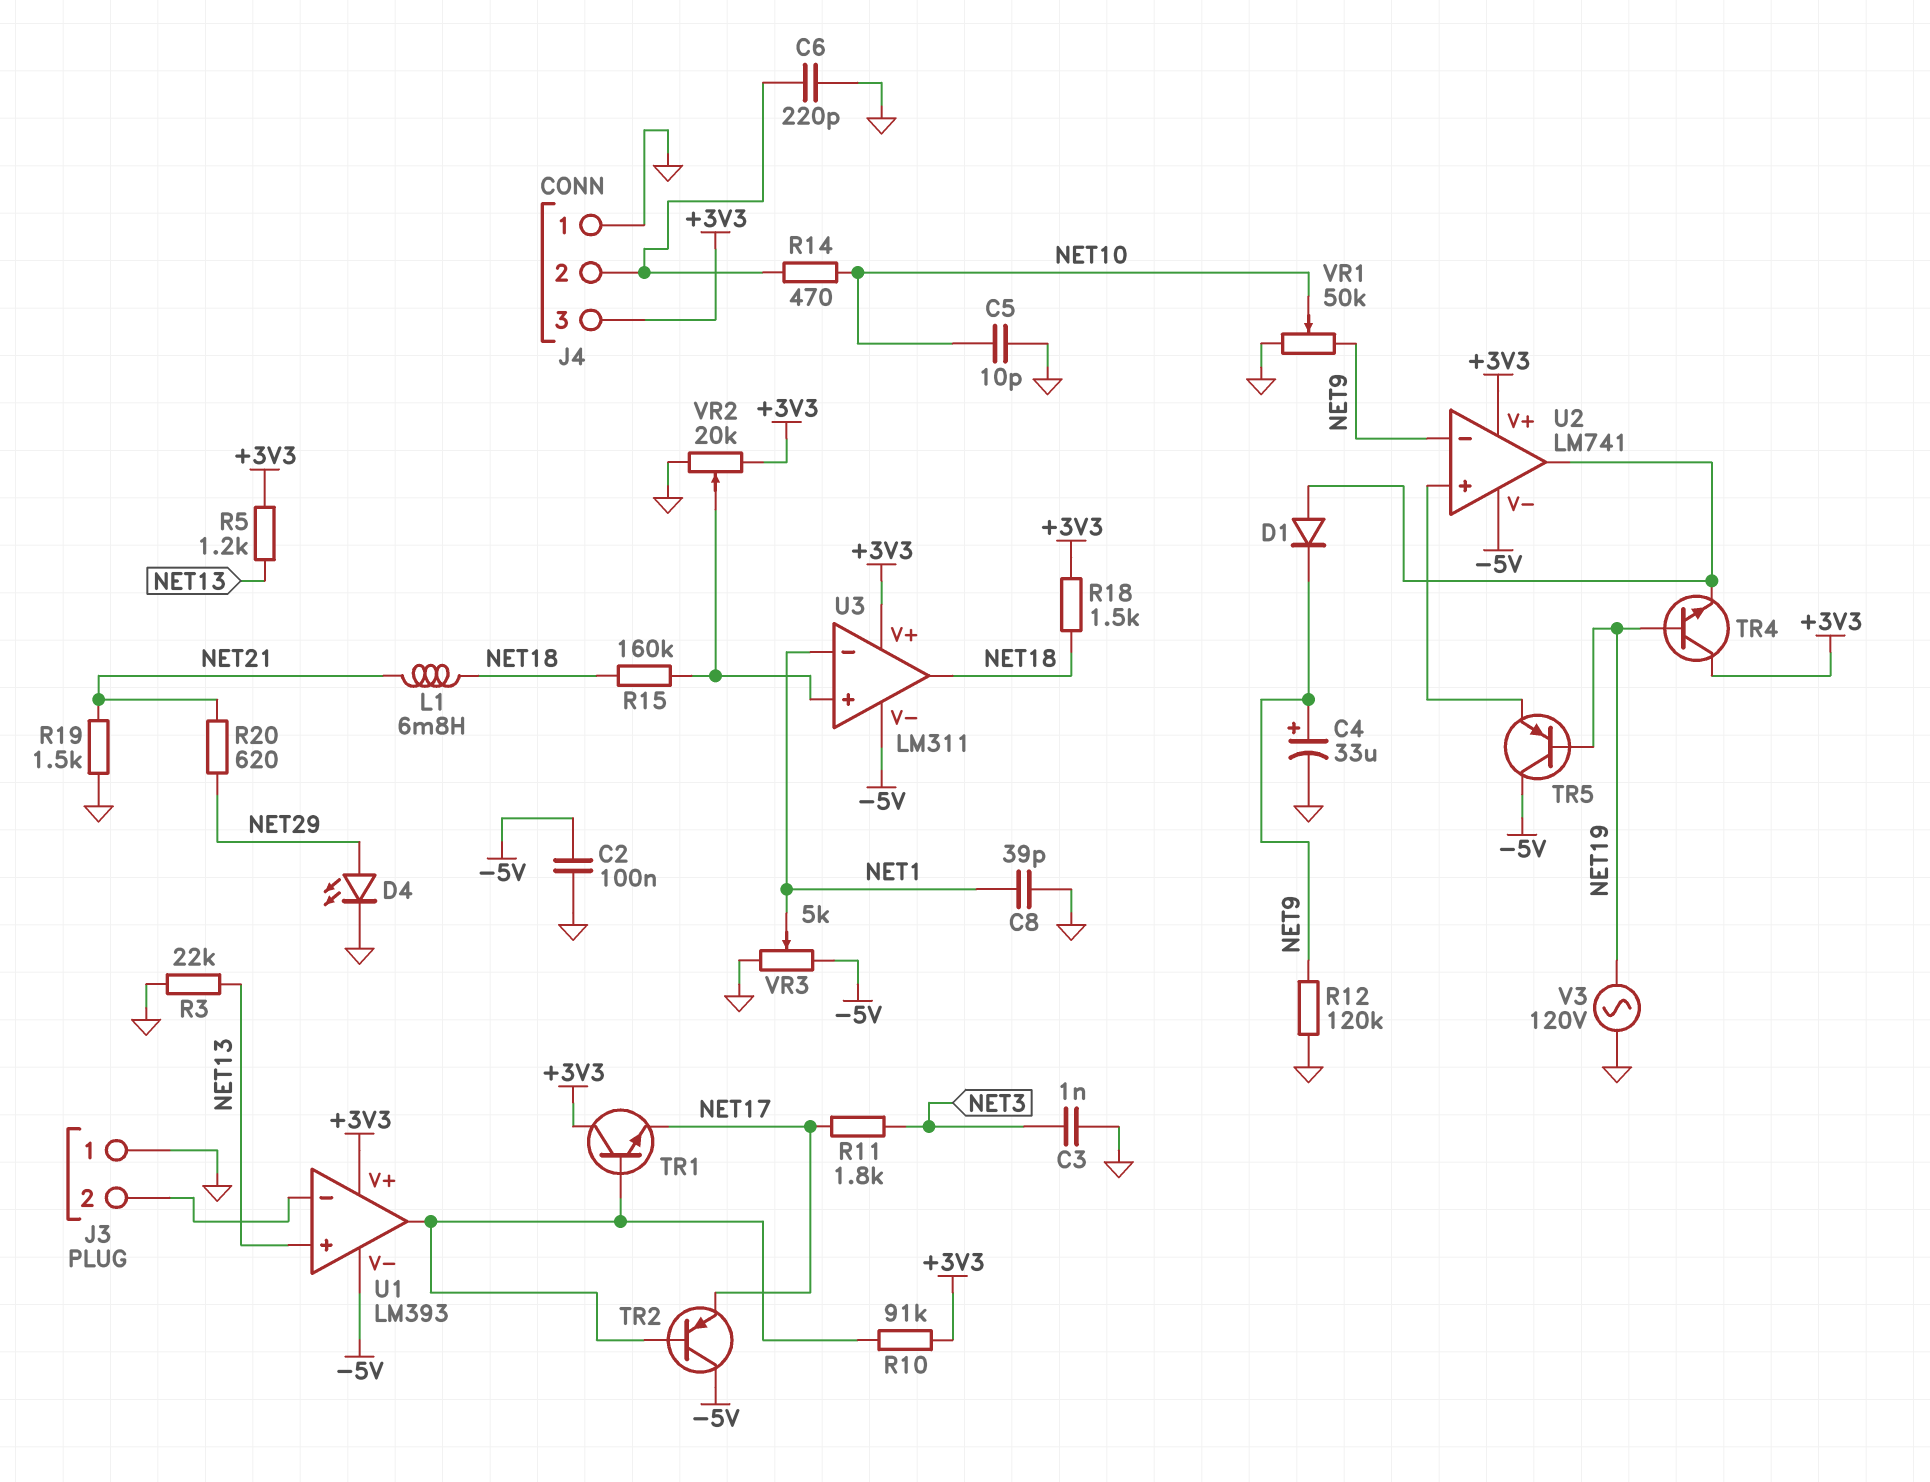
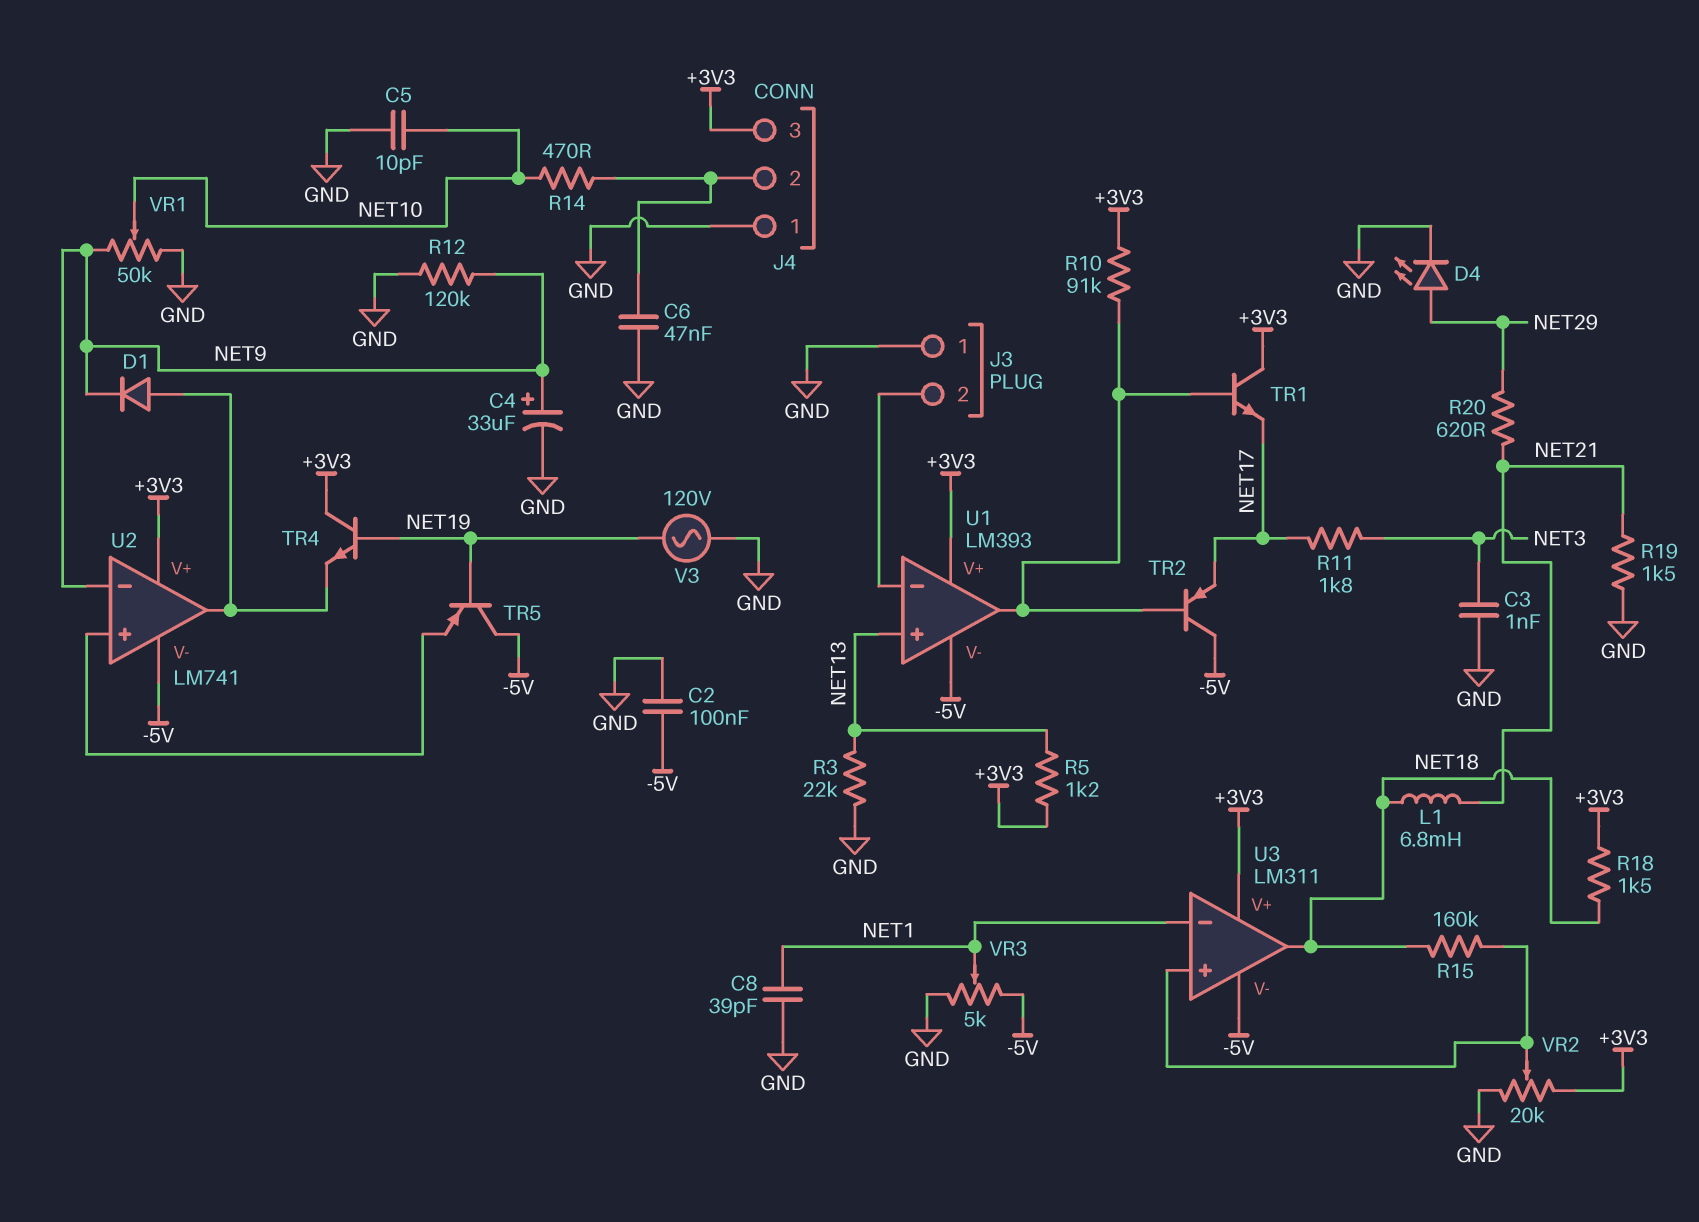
C6: 220pF (GND, J4/2) -> 47nF (GND, J4/2)

